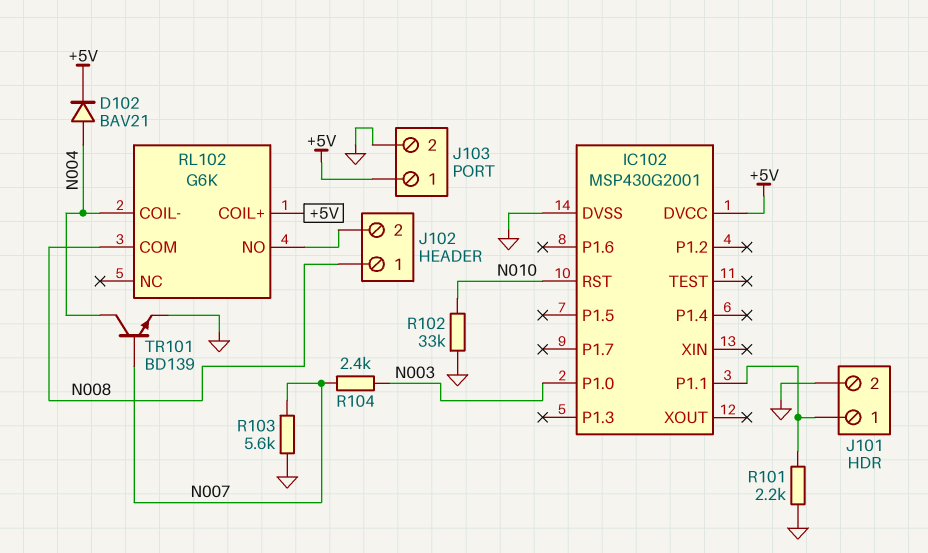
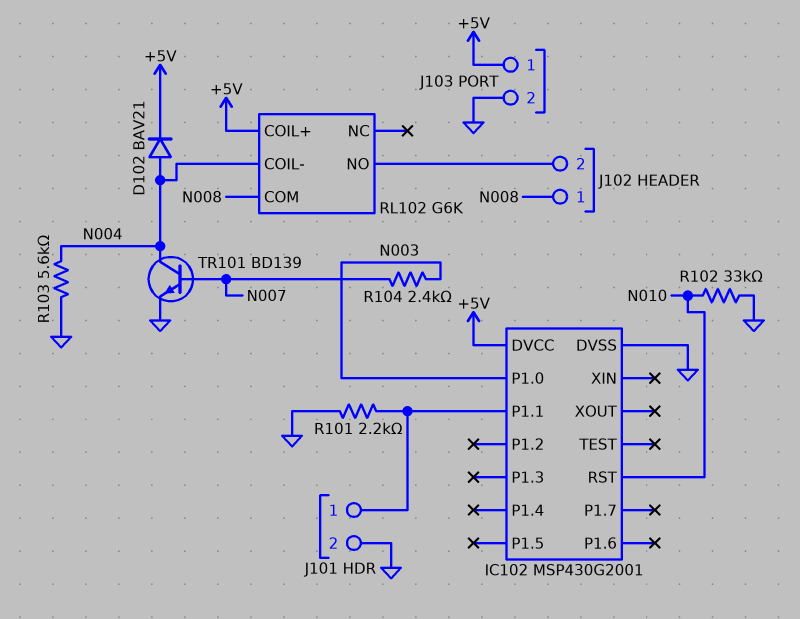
R103: 5.6k (GND, N007) -> 5.6k (GND, N004)

